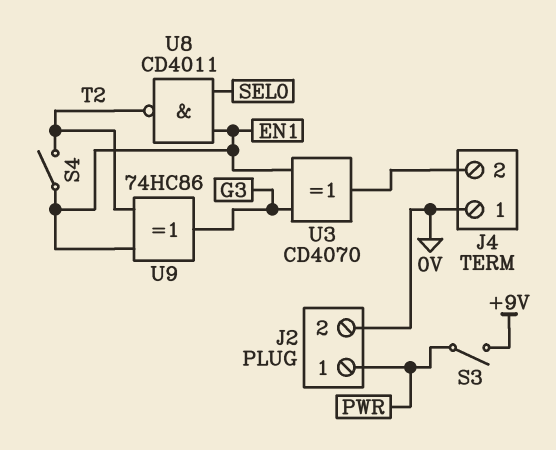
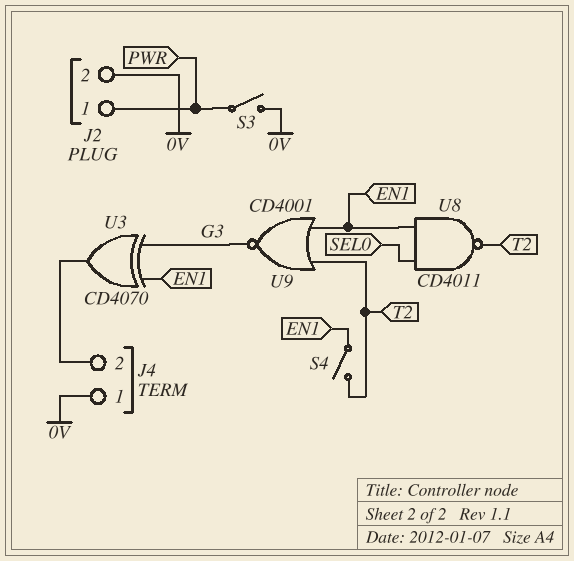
S3: switch (+9V, PWR) -> switch (0V, PWR)
U9: XOR 74HC86 (in EN1, in T2, out G3) -> NOR CD4001 (in EN1, in T2, out G3)

